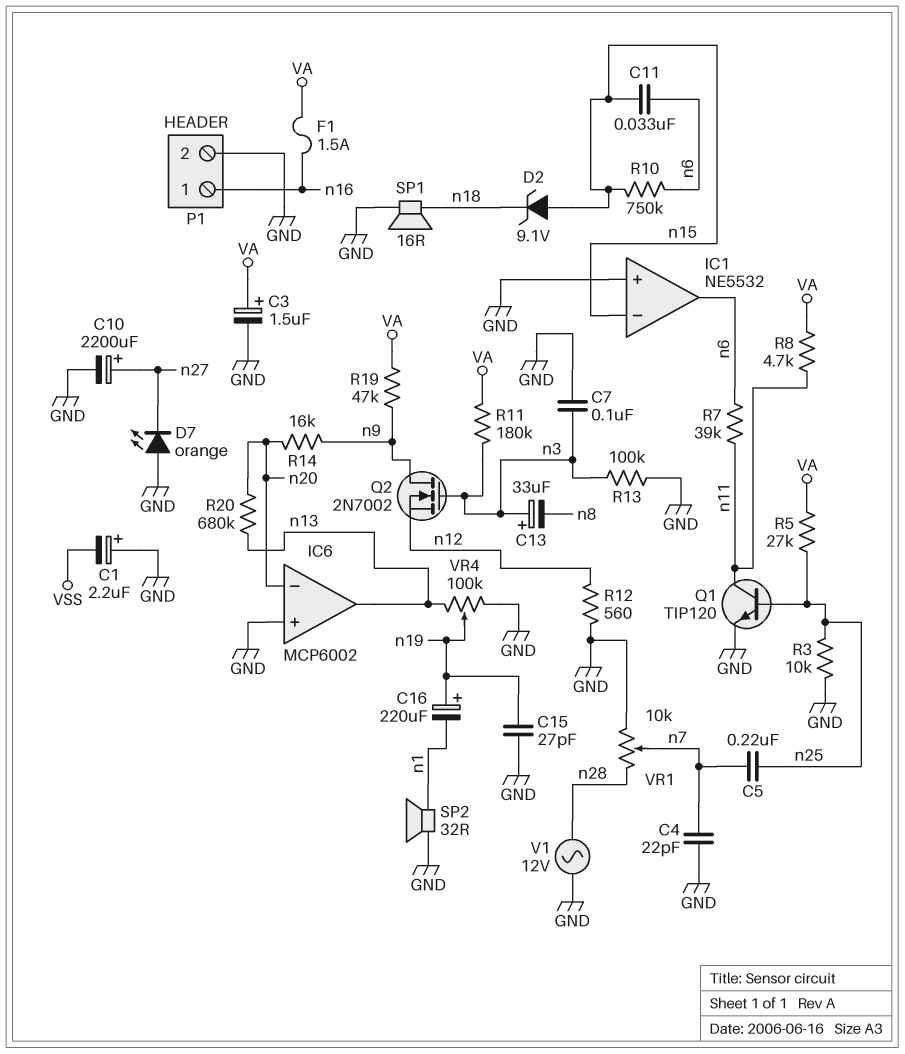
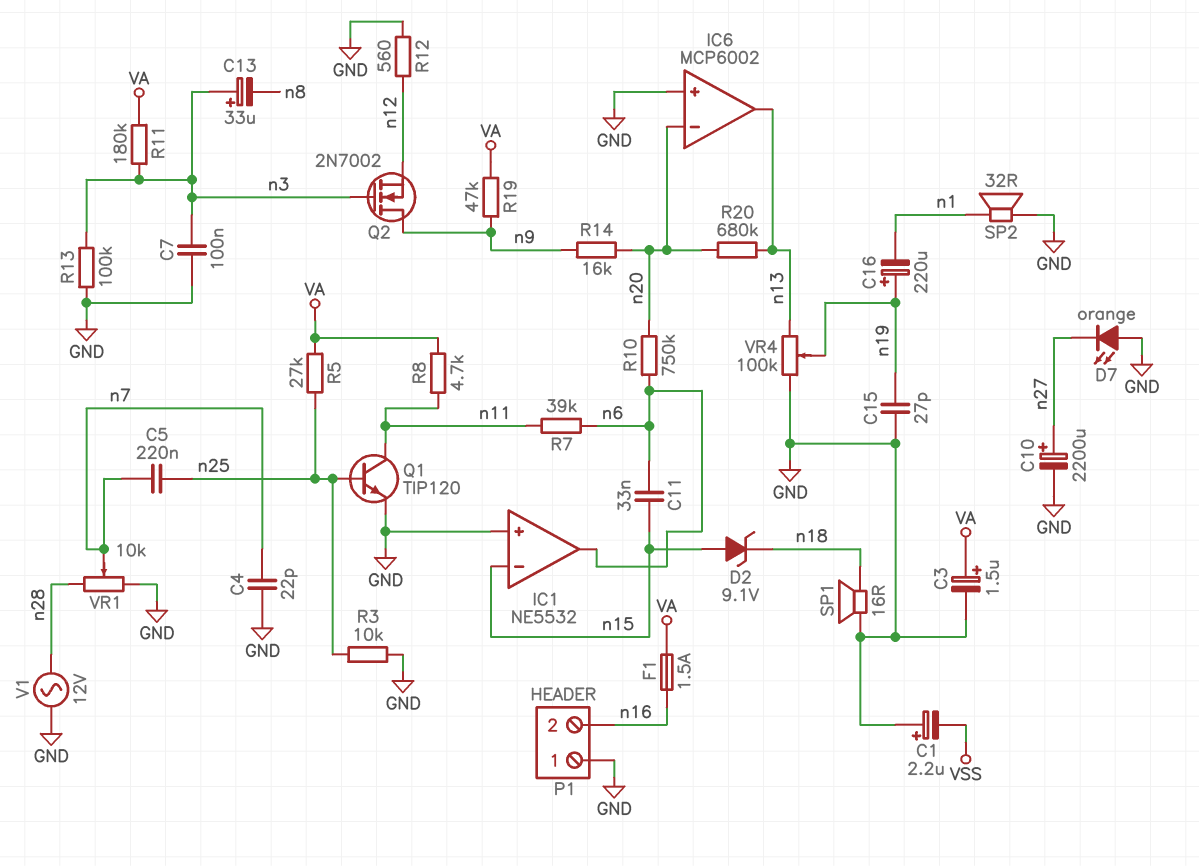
P1 pin 1: n16 -> GND
P1 pin 2: GND -> n16
R10: 750k (n6, n15) -> 750k (n6, n20)

